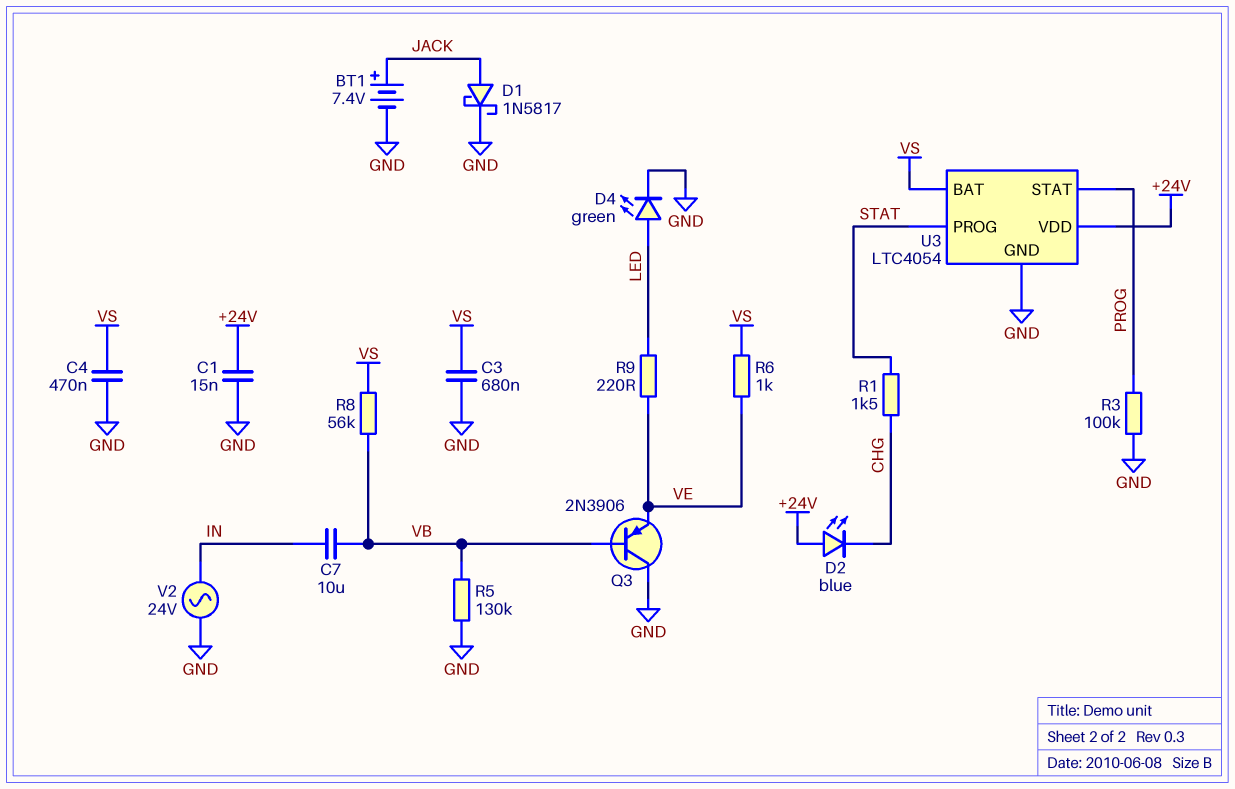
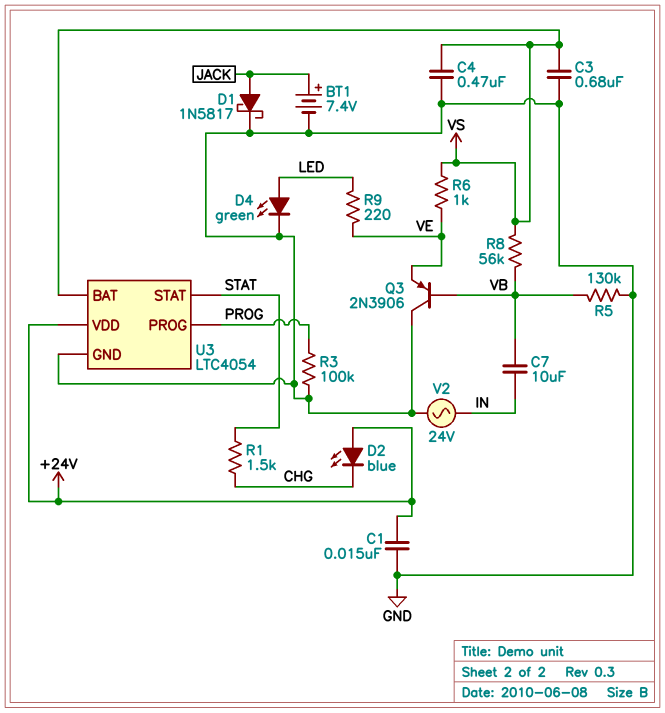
U3 pin PROG: STAT -> PROG
U3 pin STAT: PROG -> STAT

